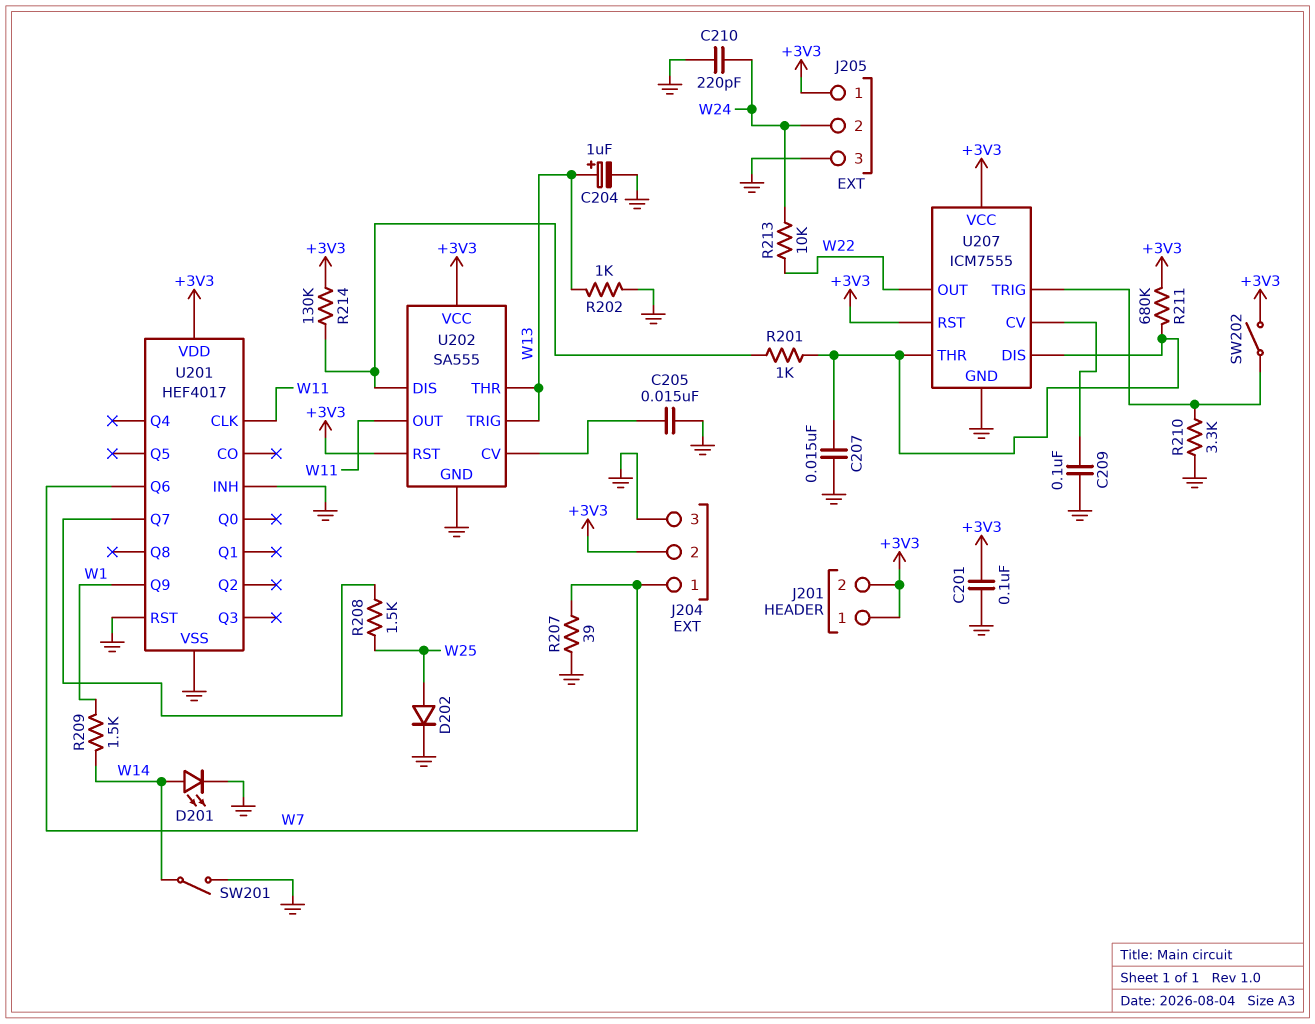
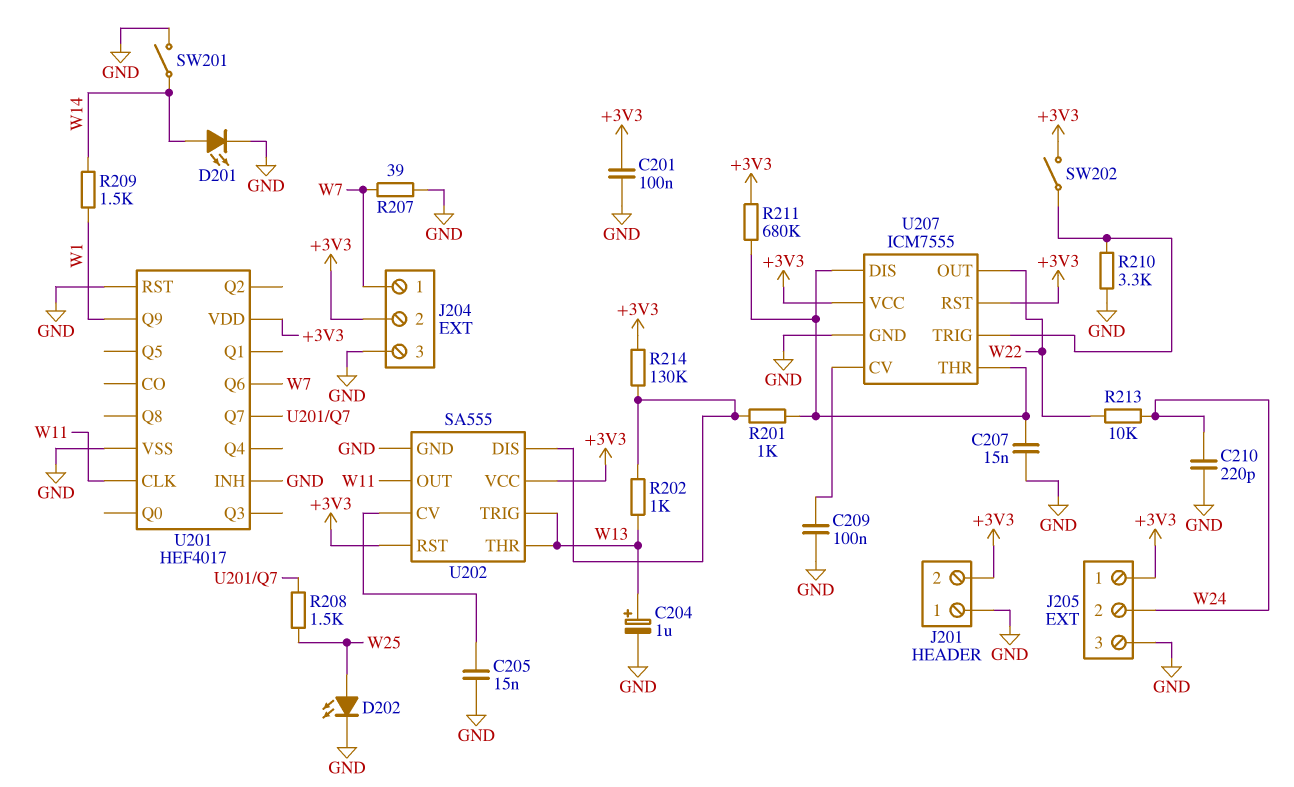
D202: diode (A W25, K GND) -> LED (A W25, K GND)
J201 pin 1: +3V3 -> GND
R202: 1k (GND, W13) -> 1k (U202/DIS, W13)

